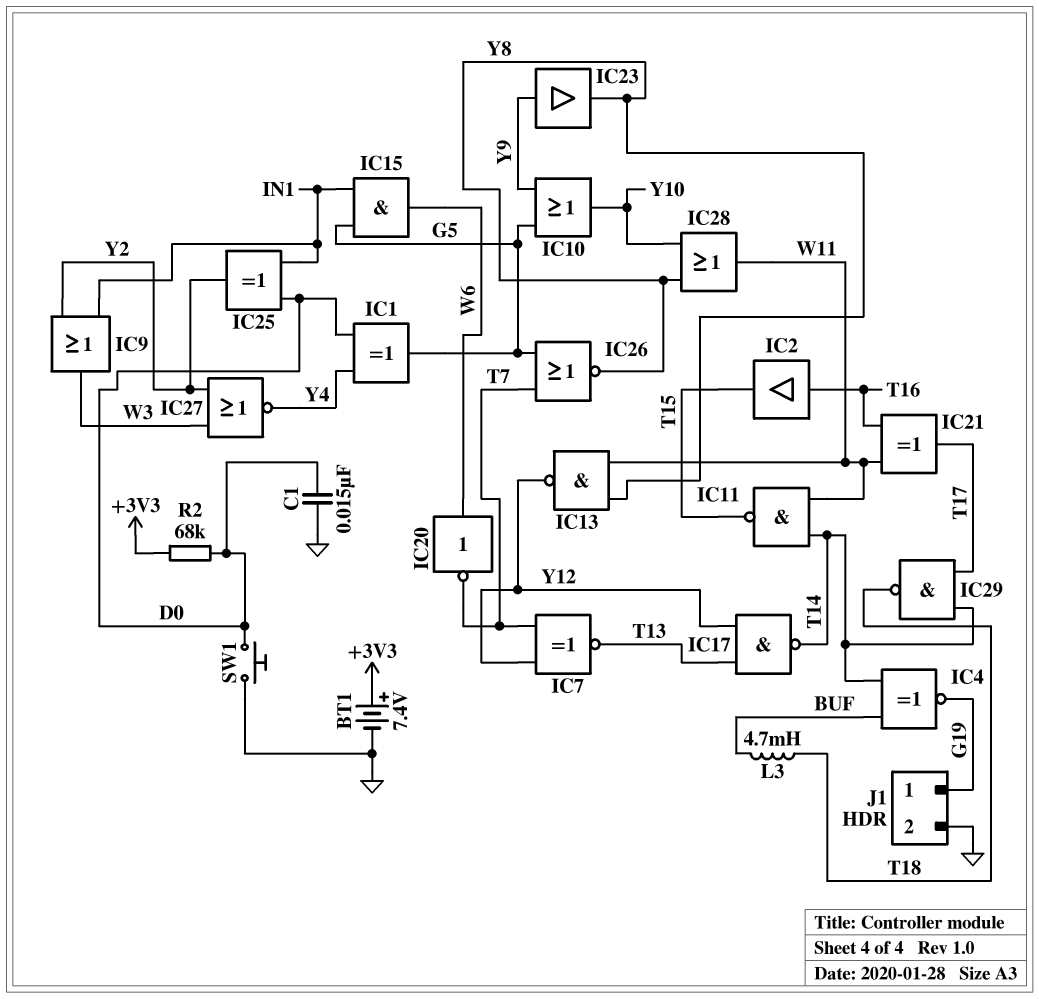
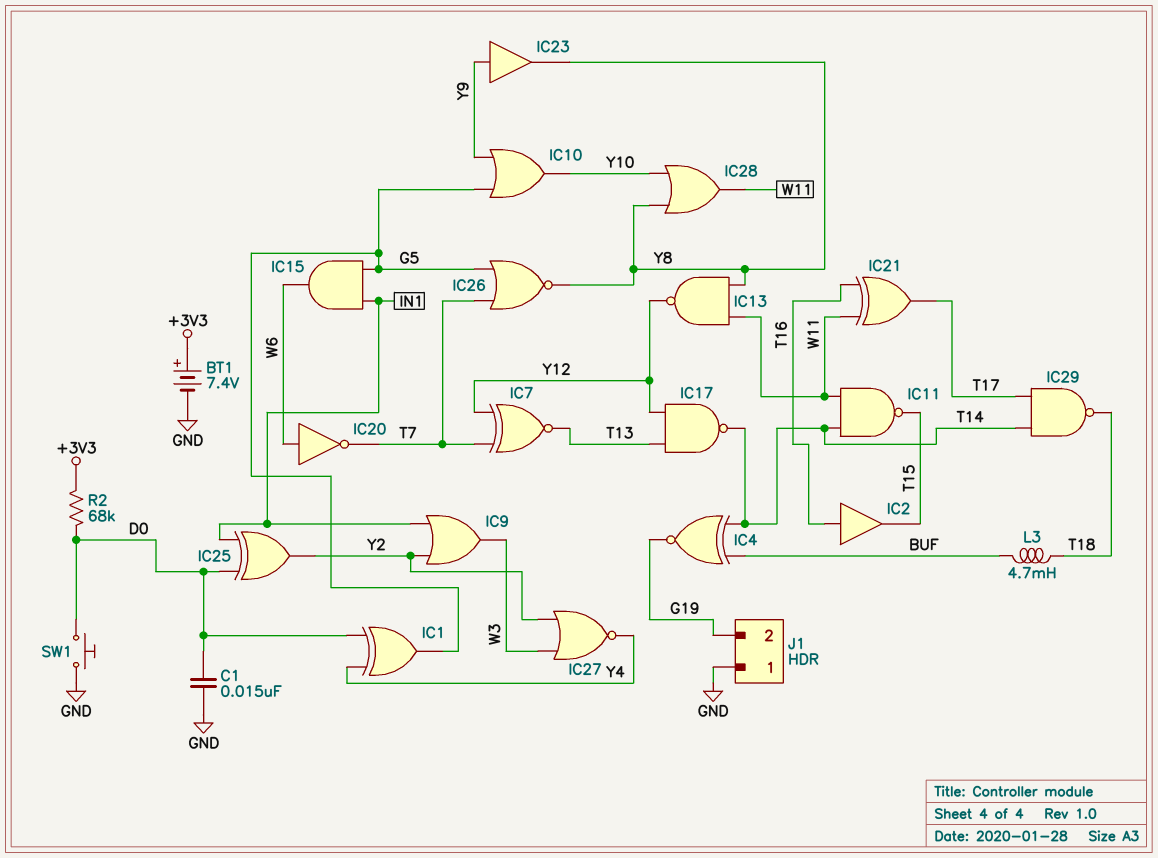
J1 pin 1: G19 -> GND
J1 pin 2: GND -> G19

